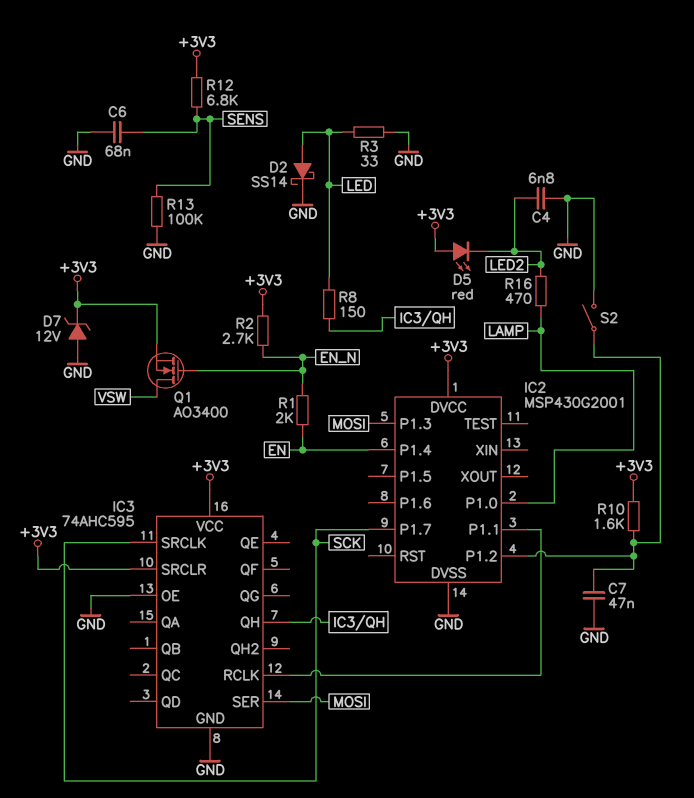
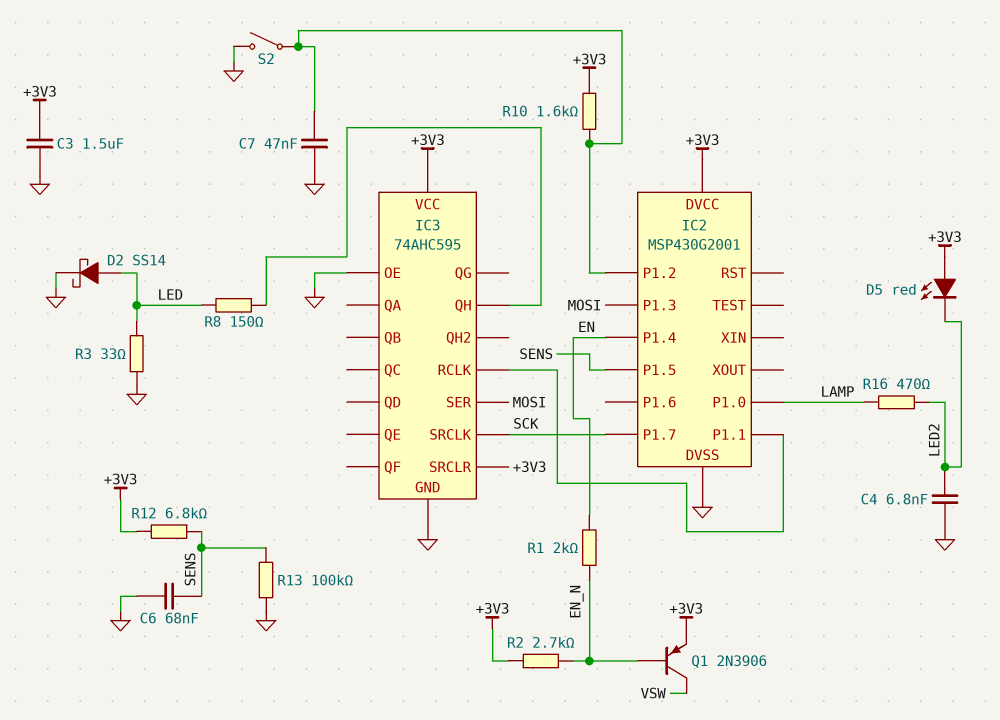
C3: none -> 1.5uF (+3V3, GND)
D7: zener 12V (A GND, K +3V3) -> none
IC2 pin P1.5: none -> SENS
Q1: NMOS AO3400 (G EN_N, D VSW, S +3V3) -> PNP 2N3906 (B EN_N, C VSW, E +3V3)

